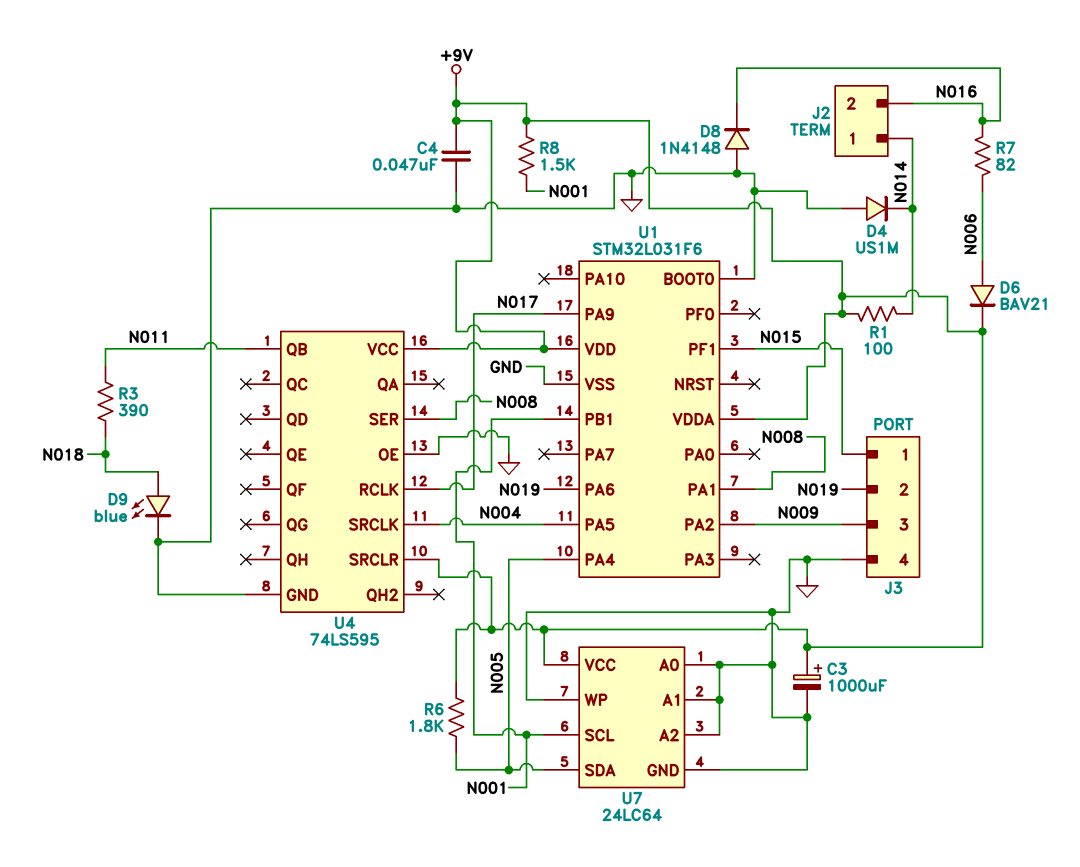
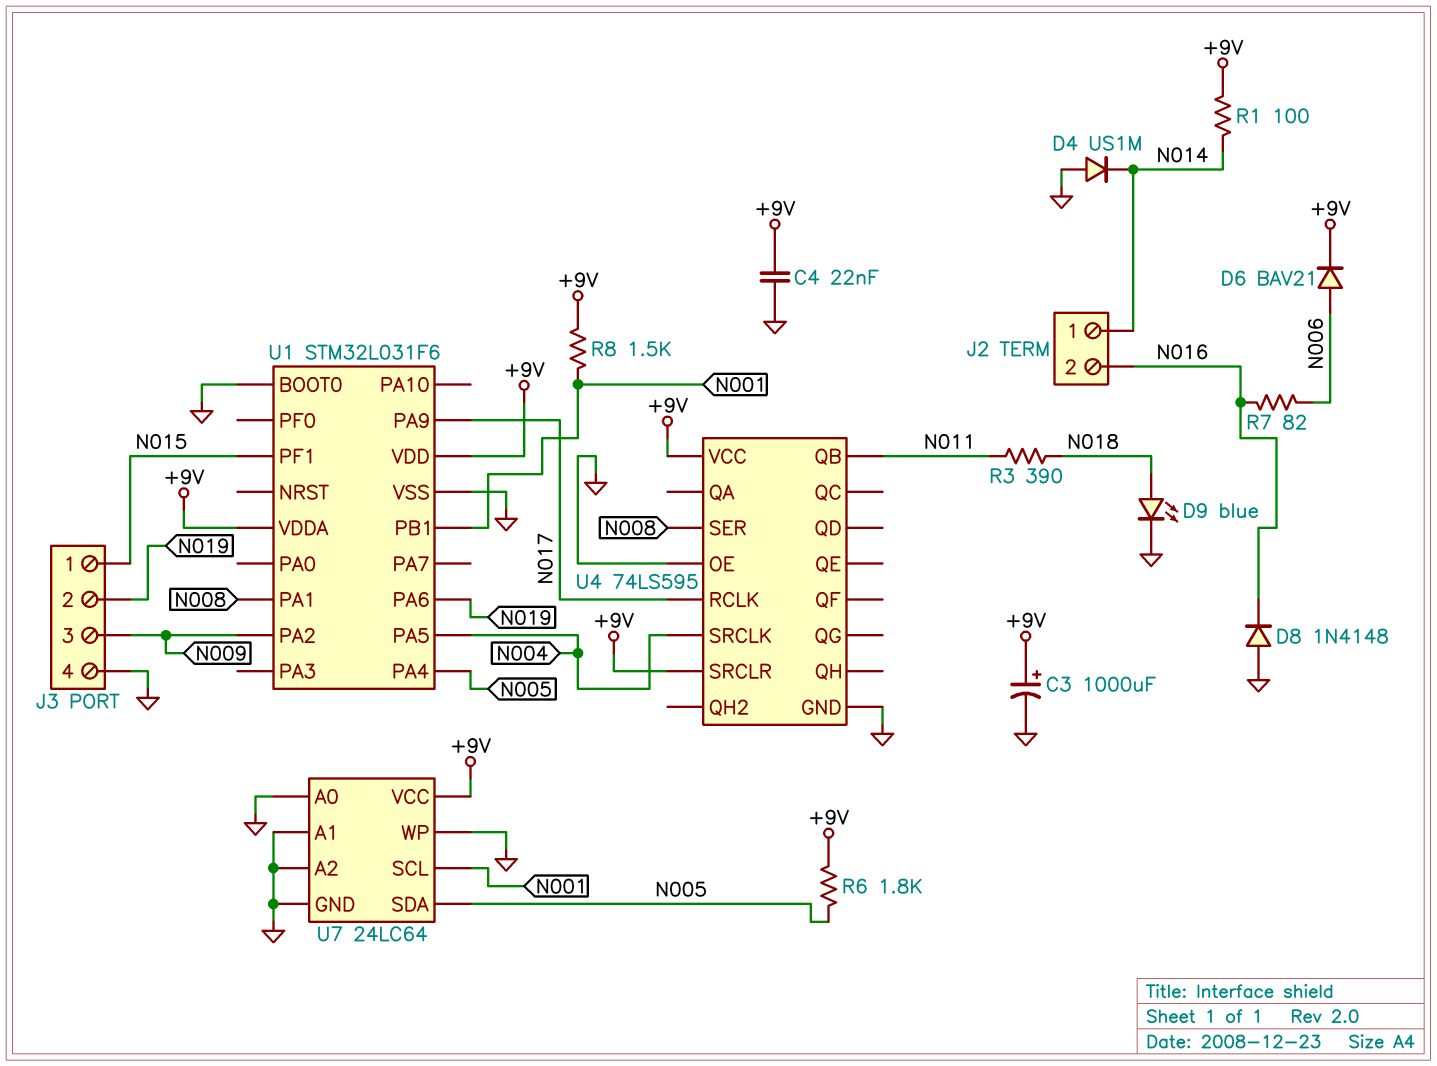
C4: 47nF (+9V, GND) -> 22nF (+9V, GND)

